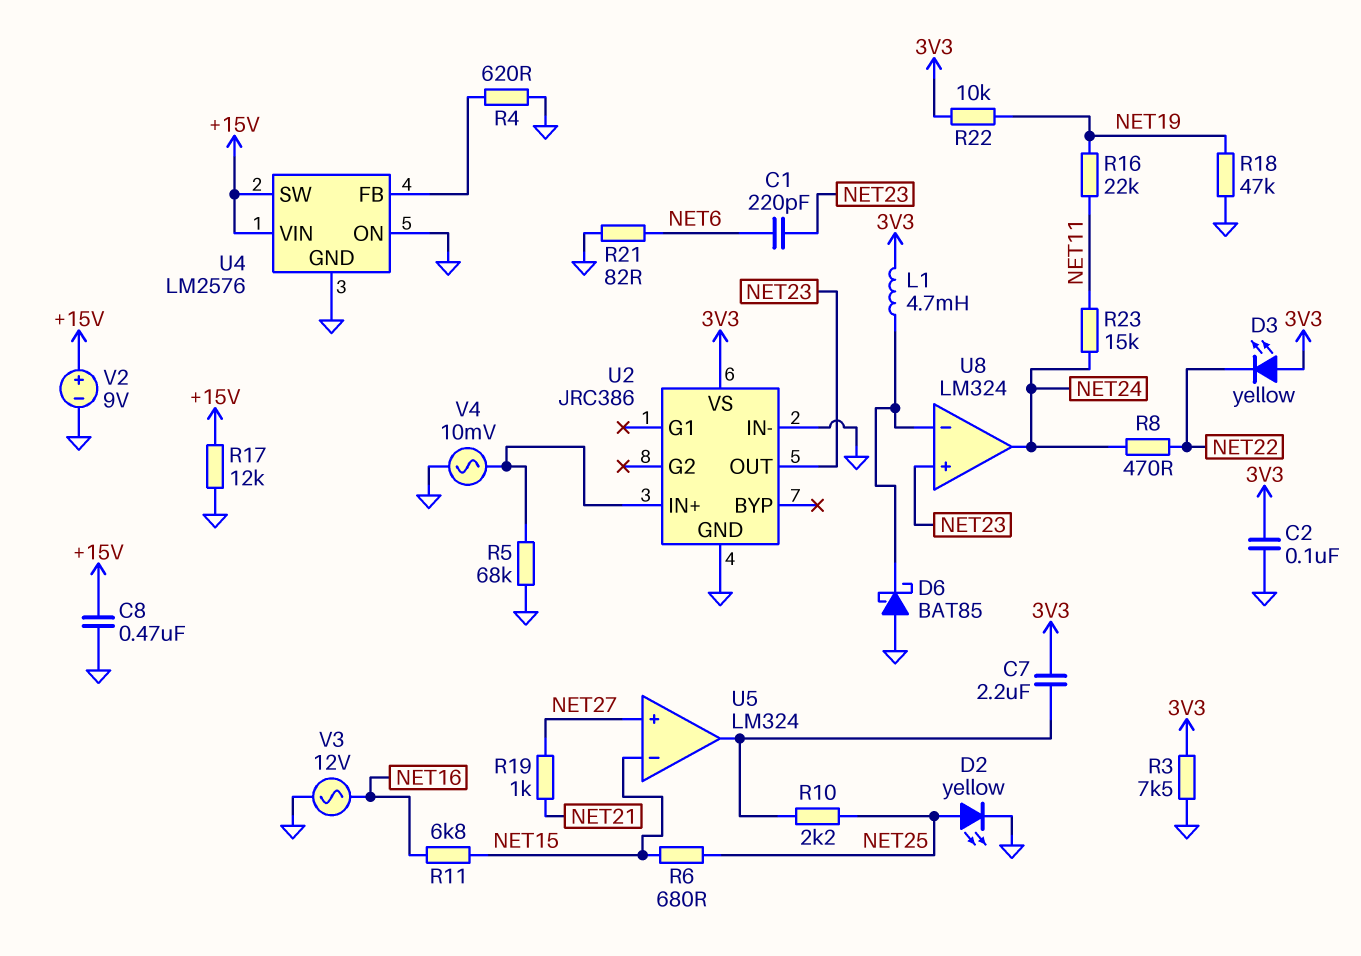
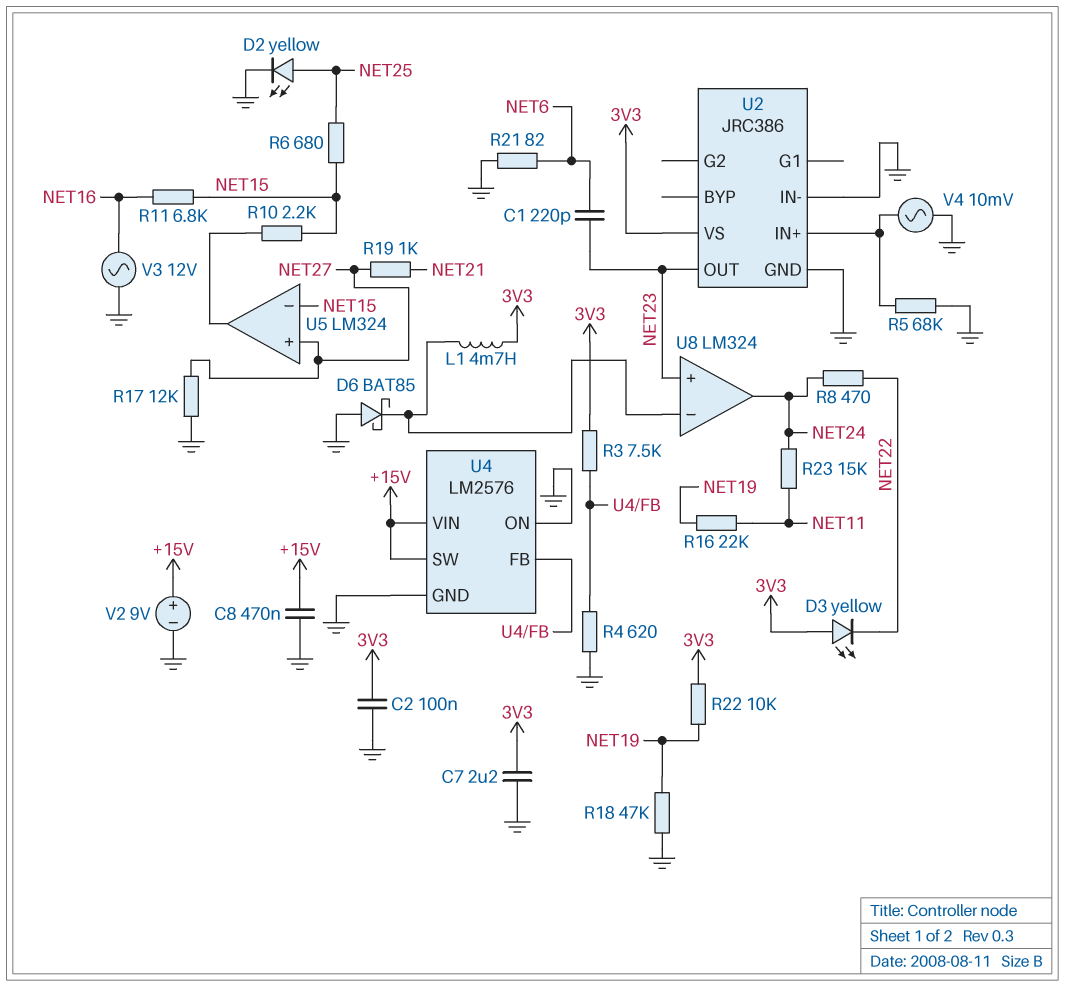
C7: 2.2uF (3V3, U5/out) -> 2.2uF (3V3, GND)
R3: 7.5k (3V3, GND) -> 7.5k (3V3, U4/FB)
R10: 2.2k (NET25, U5/out) -> 2.2k (NET15, U5/out)
R17: 12k (+15V, GND) -> 12k (GND, NET27)

